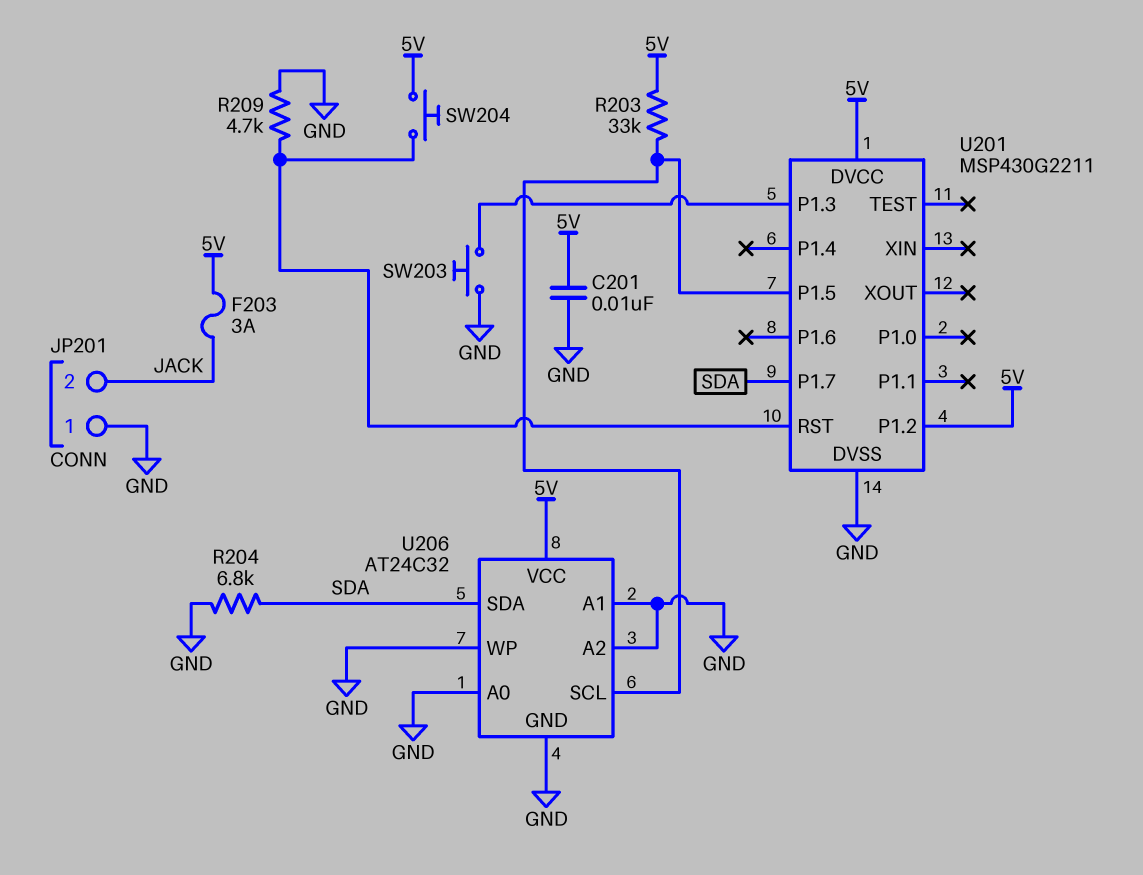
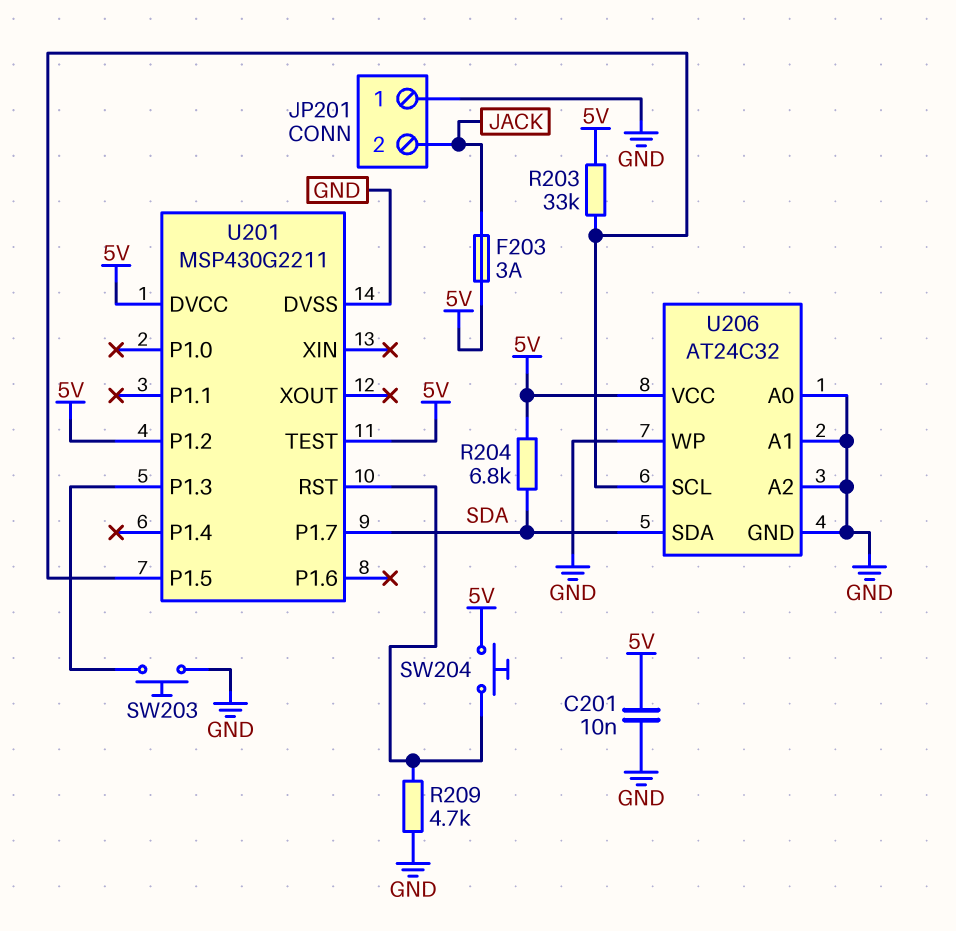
R204: 6.8k (GND, SDA) -> 6.8k (5V, SDA)
U201 pin TEST: none -> 5V

